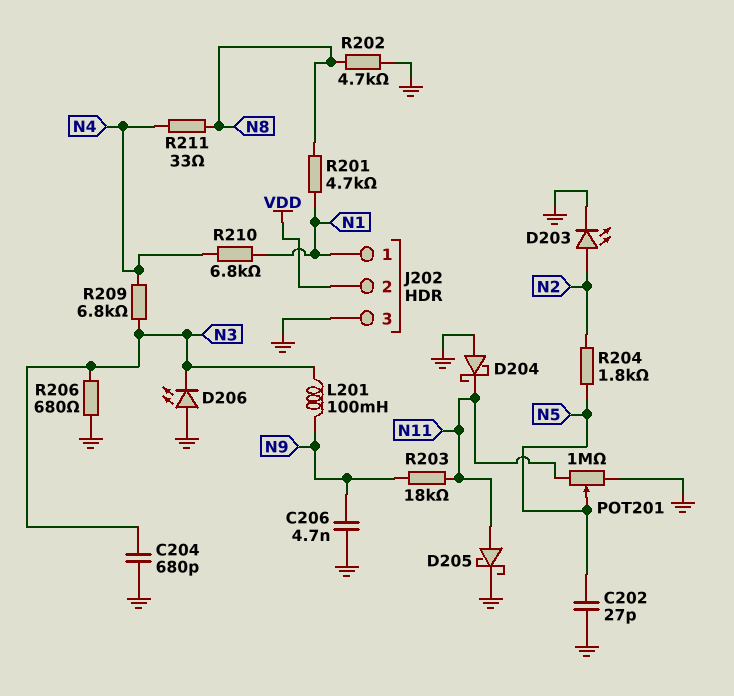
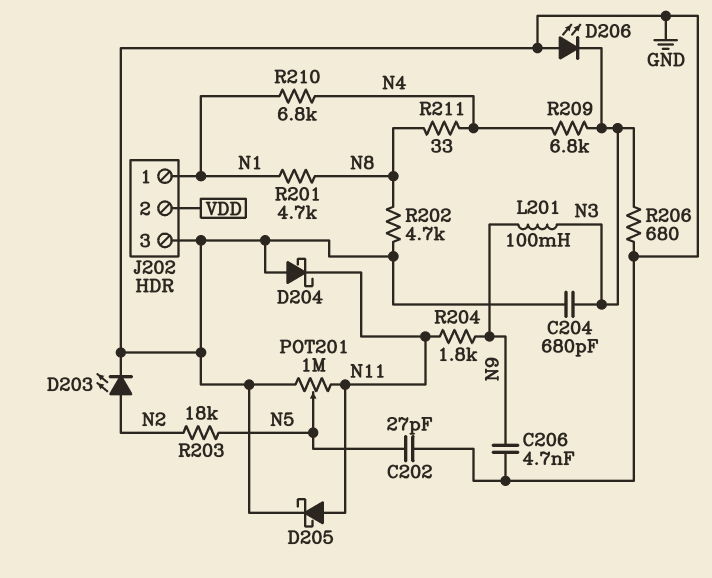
R203: 18k (N9, N11) -> 18k (N2, N5)
R204: 1.8k (N2, N5) -> 1.8k (N9, N11)

